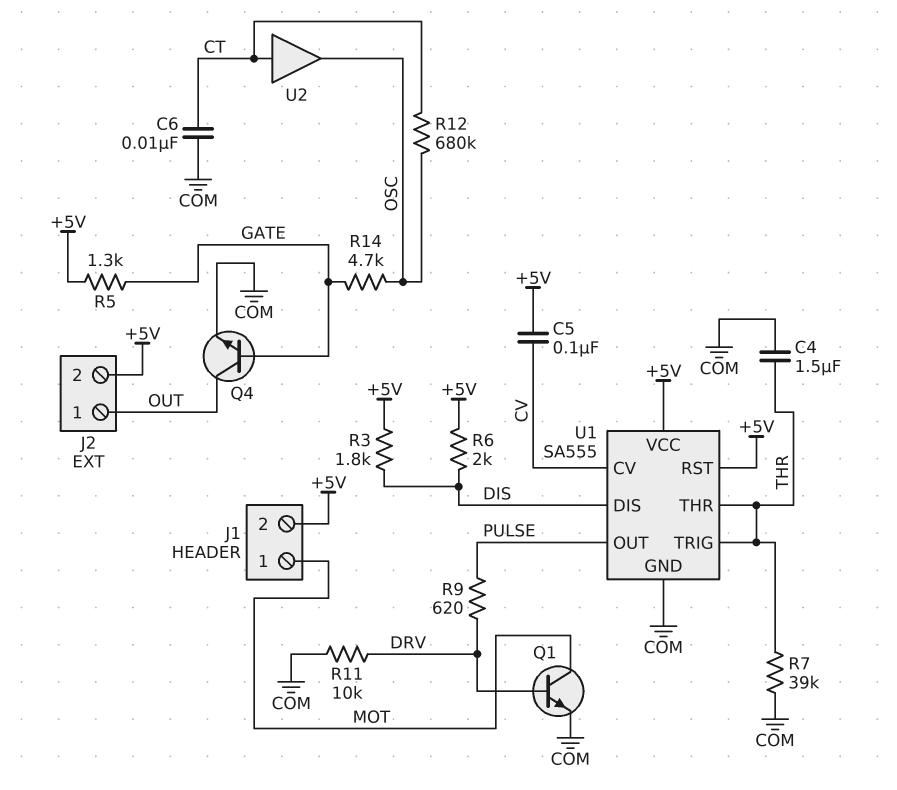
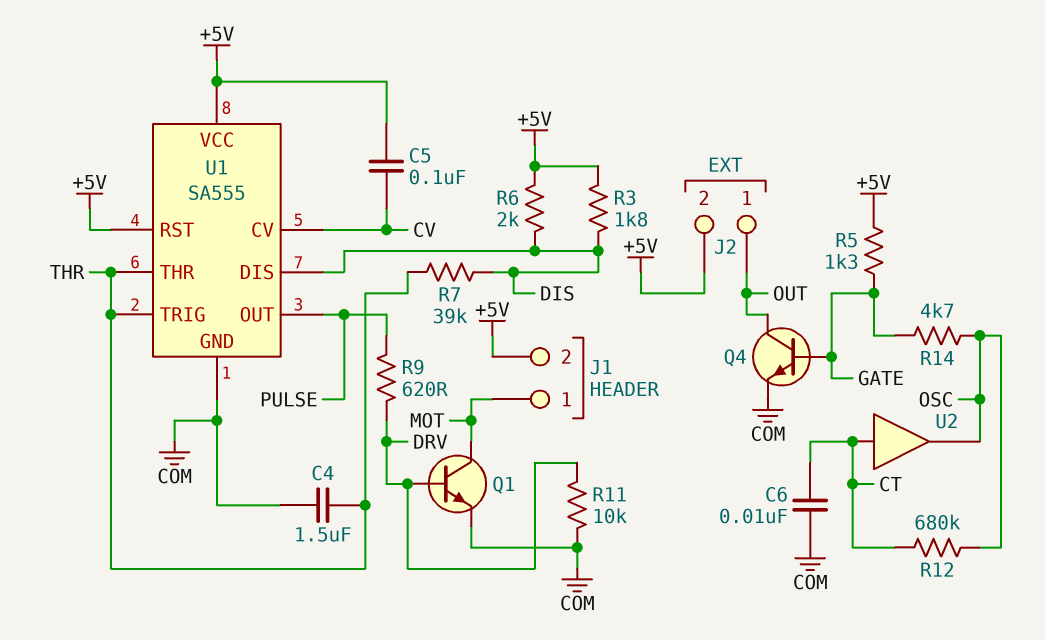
R7: 39k (COM, THR) -> 39k (DIS, THR)

